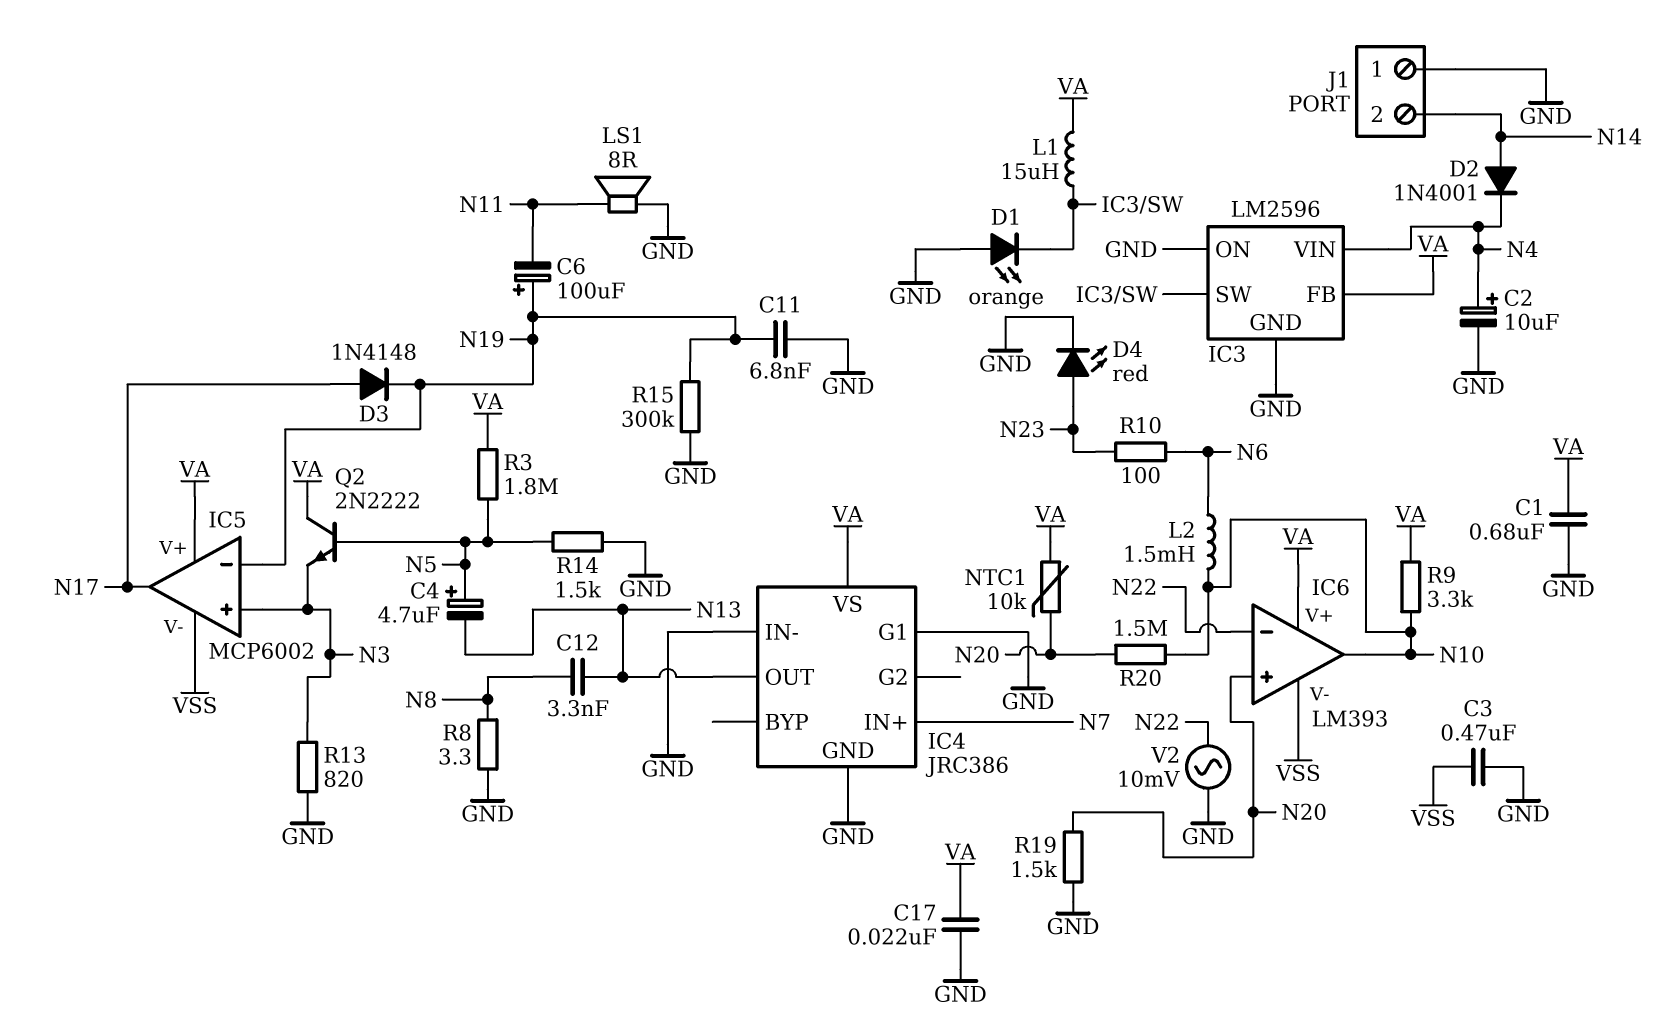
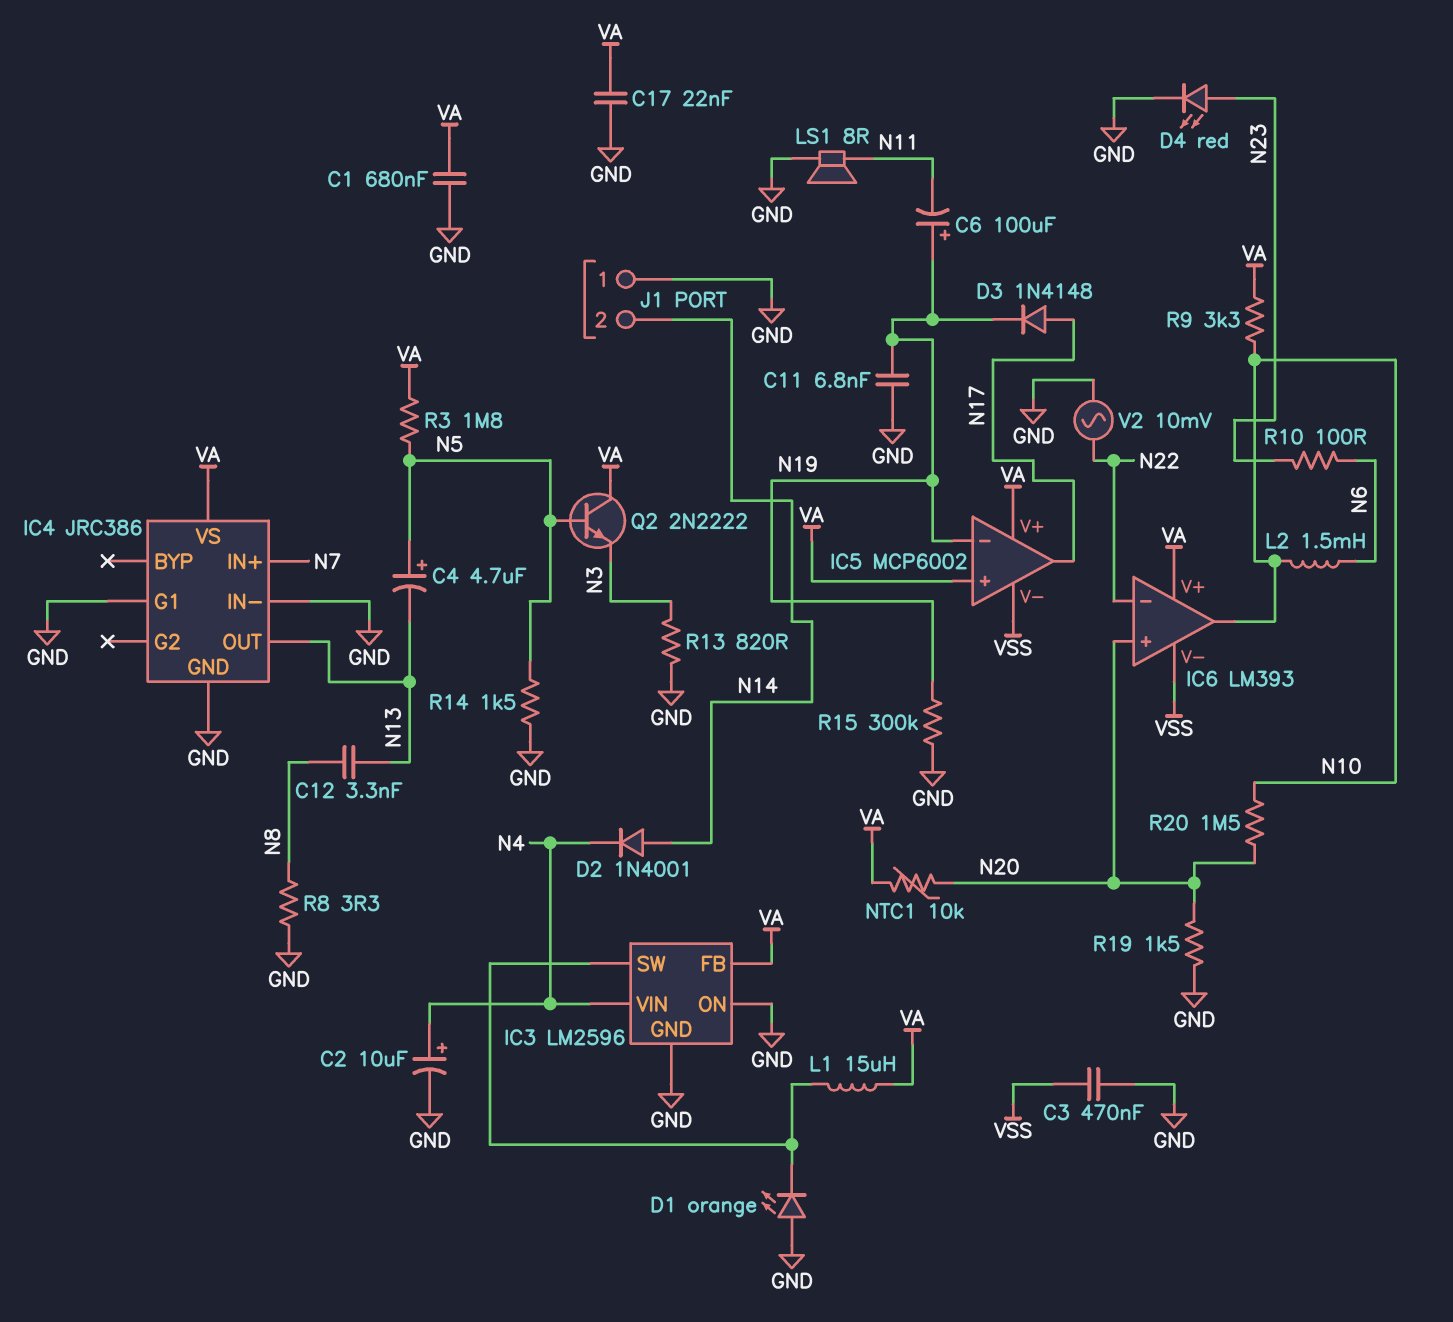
IC5 pin in+: N3 -> VA

